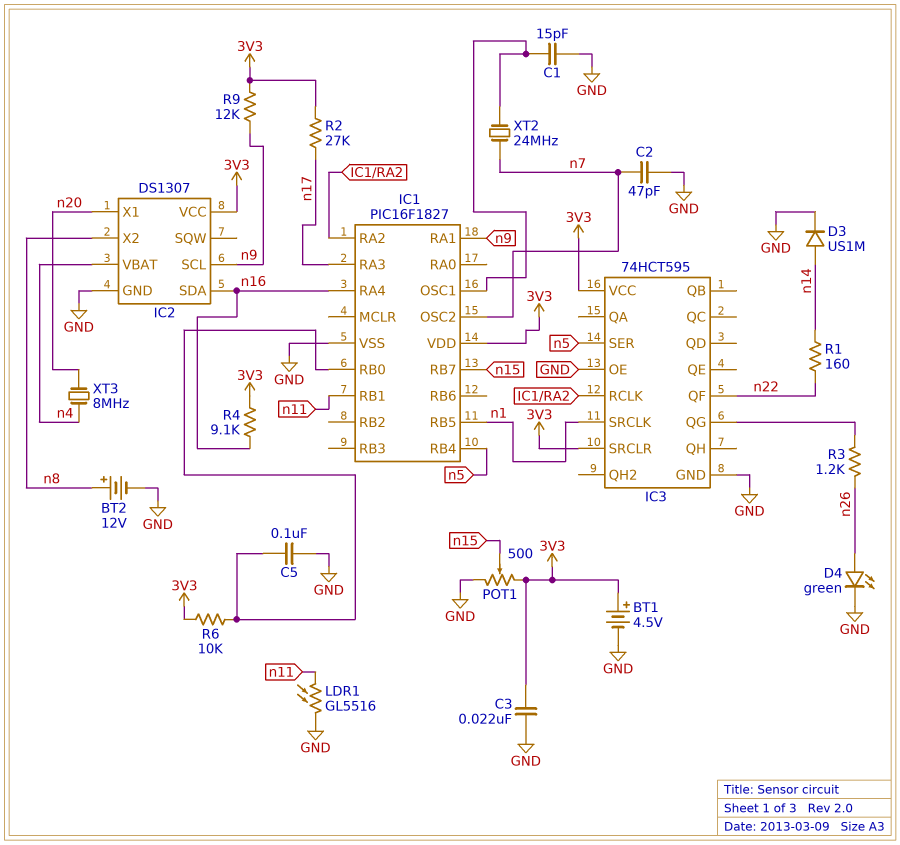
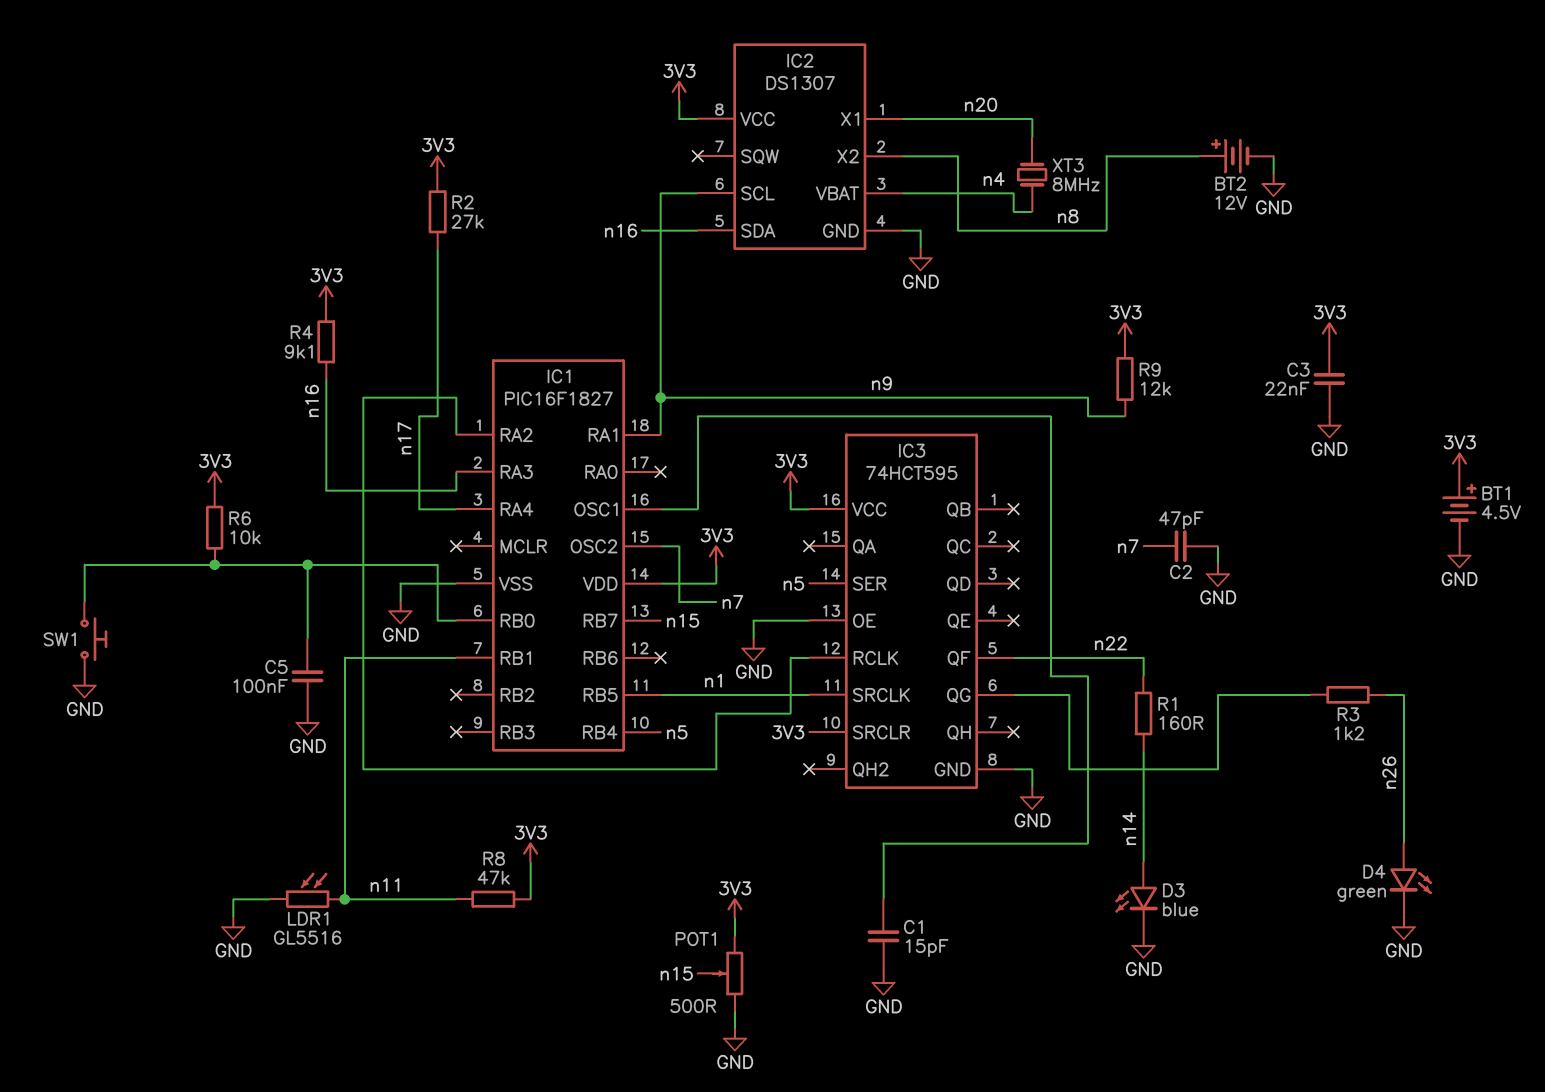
D3: diode US1M (A n14, K GND) -> LED blue (A n14, K GND)
IC1 pin RA3: n17 -> n16
IC1 pin RA4: n16 -> n17
R8: none -> 47k (3V3, n11)
SW1: none -> button (GND, IC1/RB0)
XT2: 24MHz (IC1/OSC1, n7) -> none

